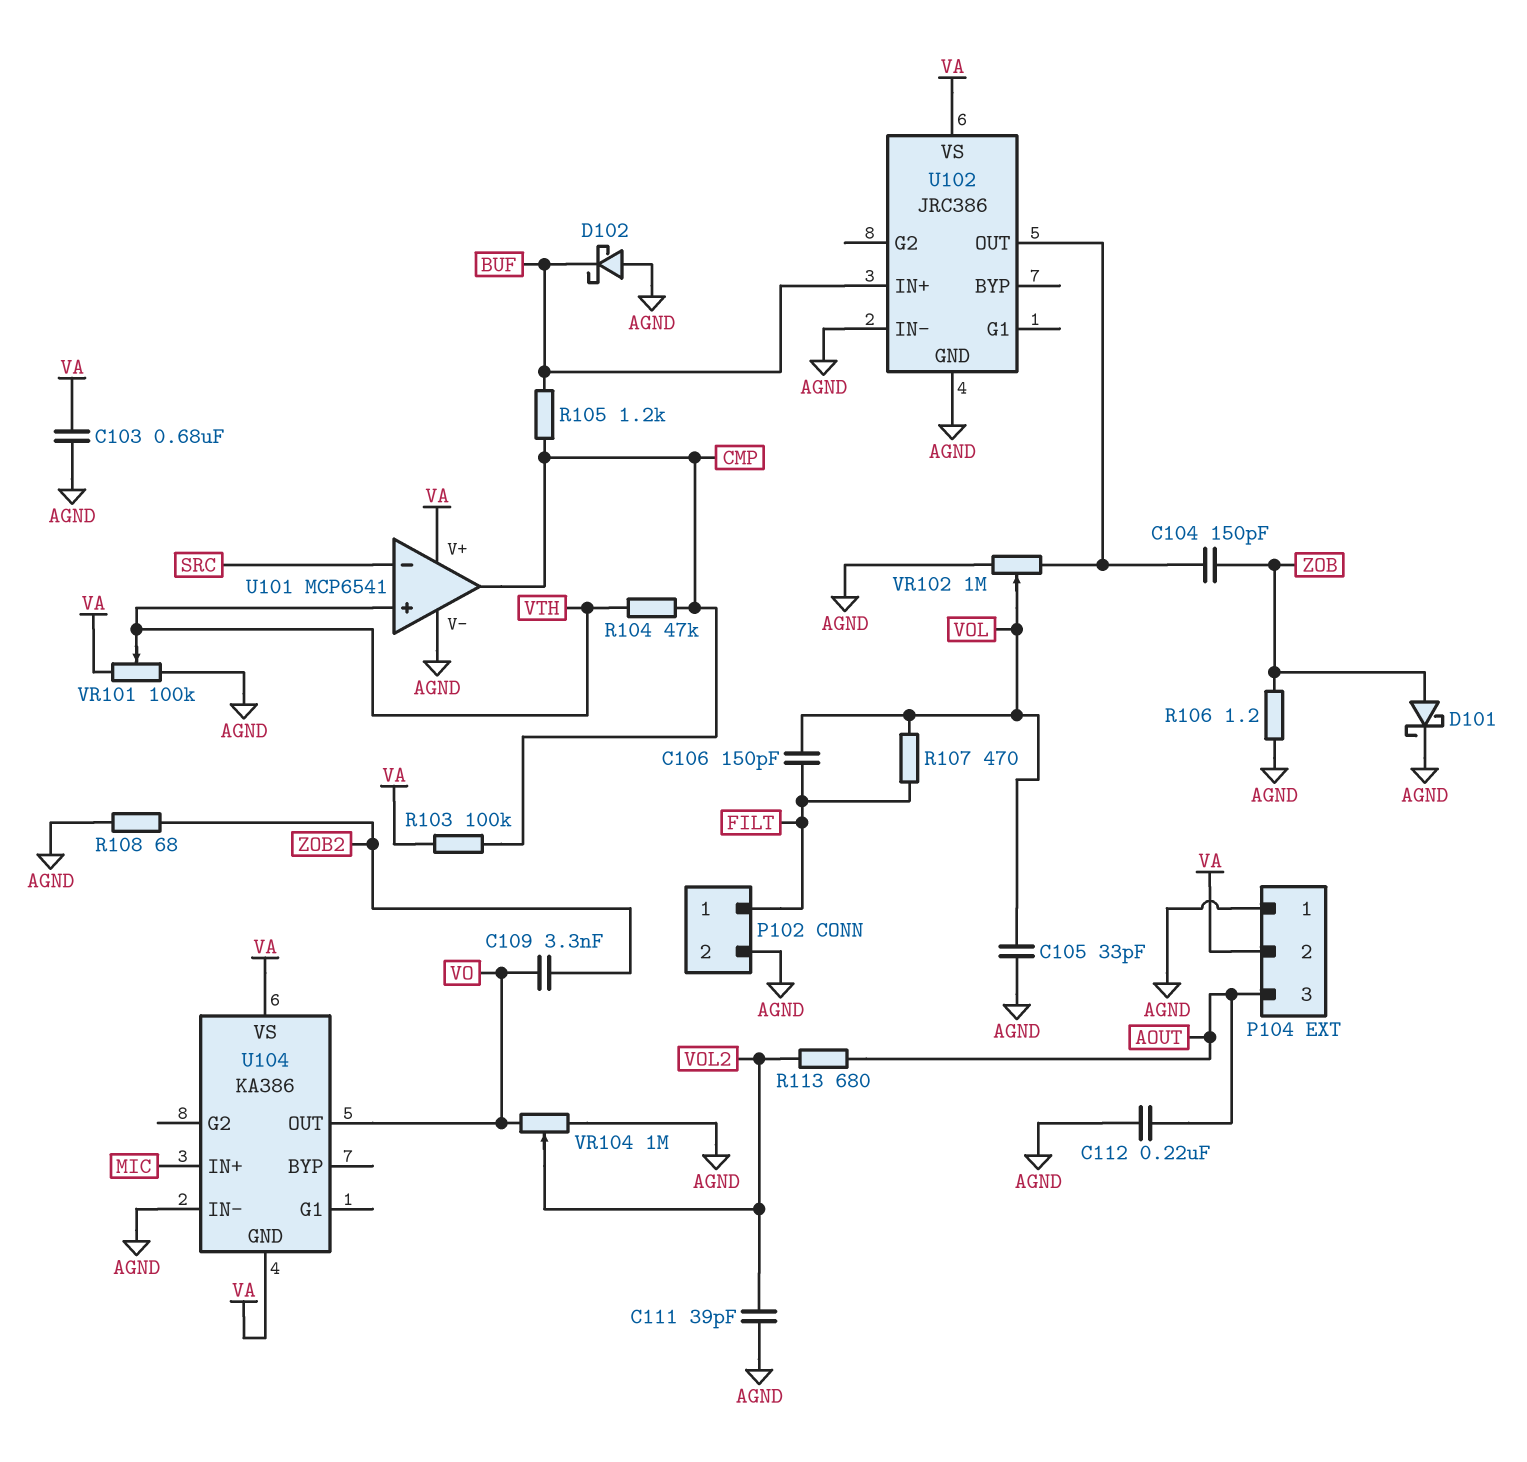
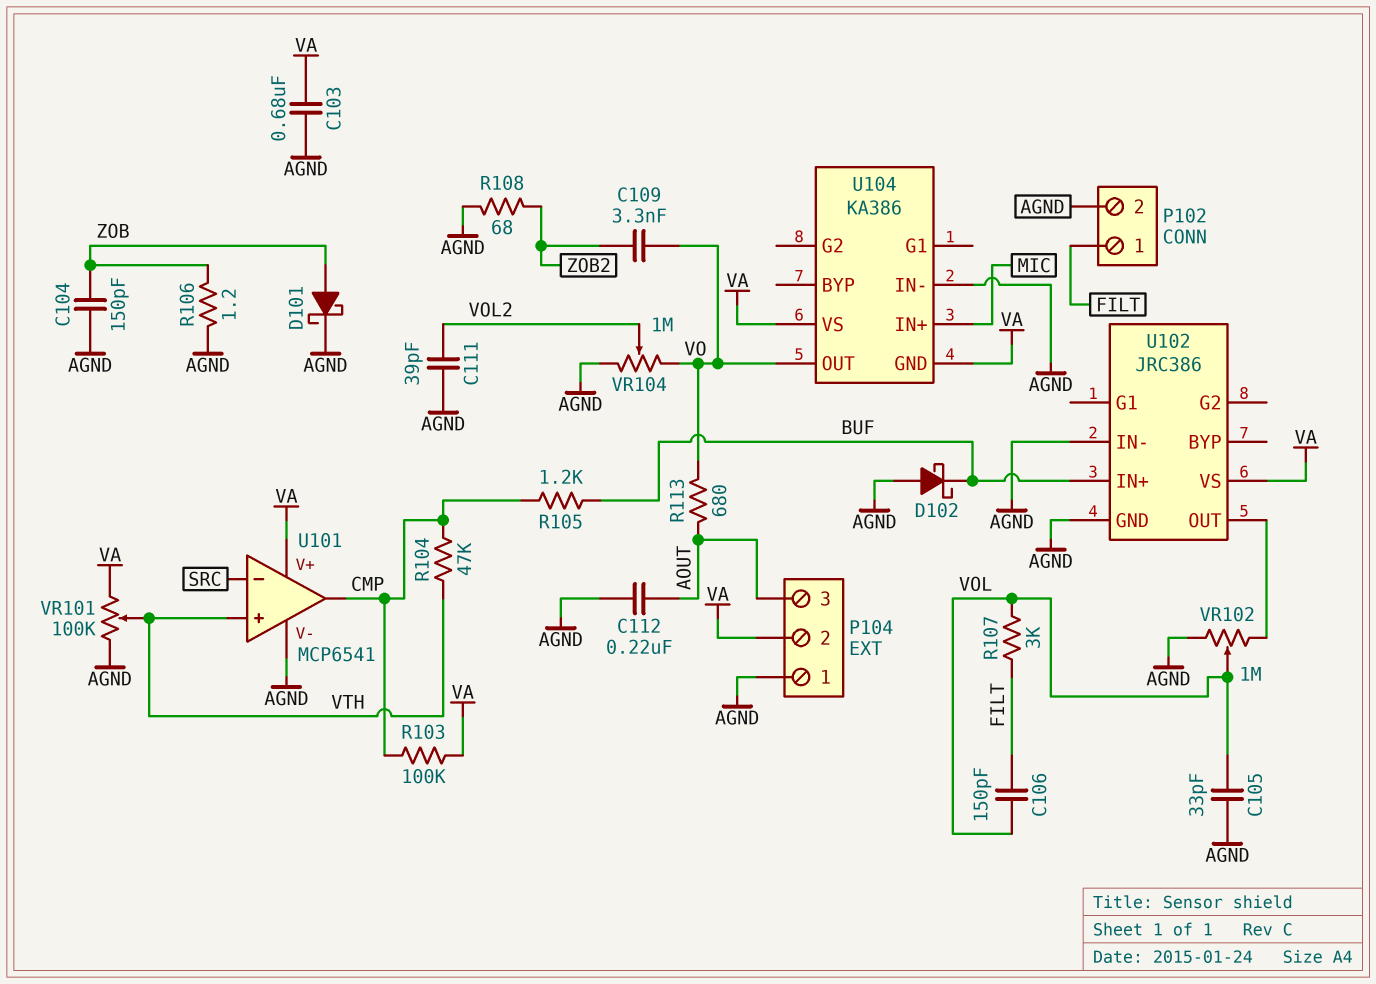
C104: 150pF (U102/OUT, ZOB) -> 150pF (AGND, ZOB)
R107: 470 (FILT, VOL) -> 3k (FILT, VOL)
R113: 680 (AOUT, VOL2) -> 680 (AOUT, VO)

